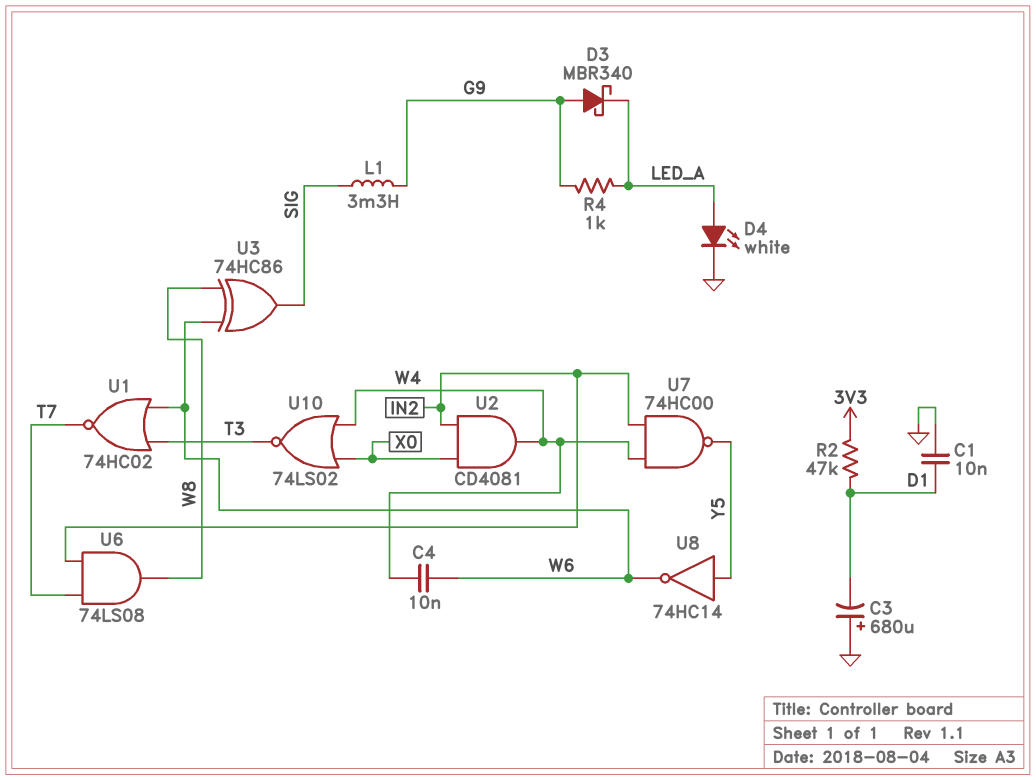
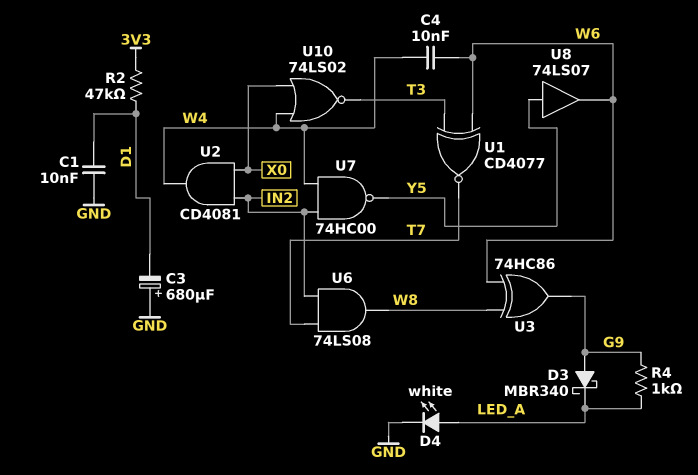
L1: 3.3mH (G9, SIG) -> none
U1: NOR 74HC02 (in T3, in W6, out T7) -> XNOR CD4077 (in T3, in W6, out T7)
U3: XOR 74HC86 (in W6, in W8, out SIG) -> XOR 74HC86 (in W6, in W8, out G9)
U8: NOT 74HC14 (in Y5, out W6) -> buffer 74LS07 (in Y5, out W6)

